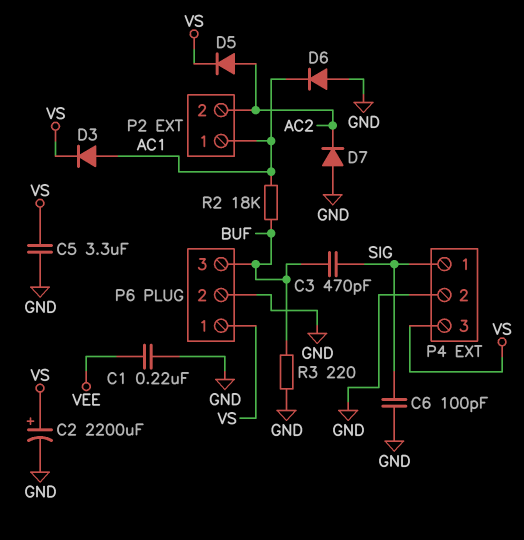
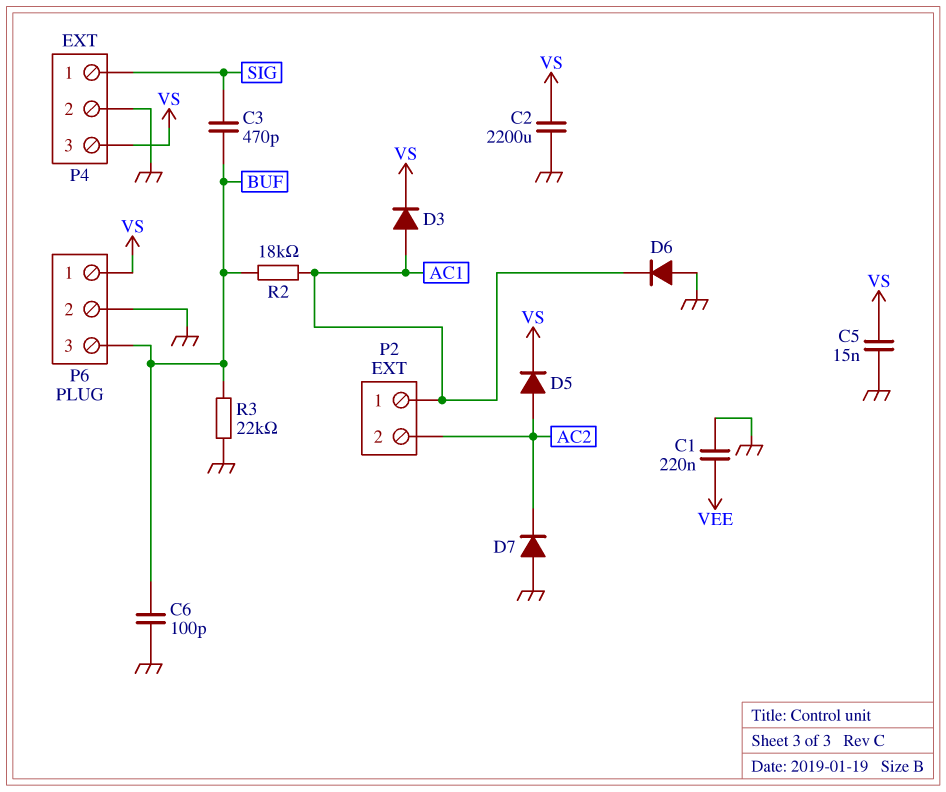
C2: 2200uF (plus VS, minus GND) -> 2200uF (GND, VS)
C5: 3.3uF (GND, VS) -> 15nF (GND, VS)
C6: 100pF (GND, SIG) -> 100pF (BUF, GND)
R3: 220 (BUF, GND) -> 22k (BUF, GND)

